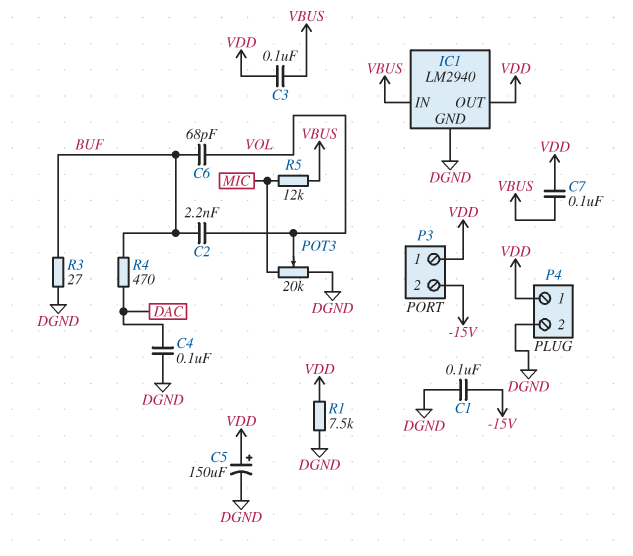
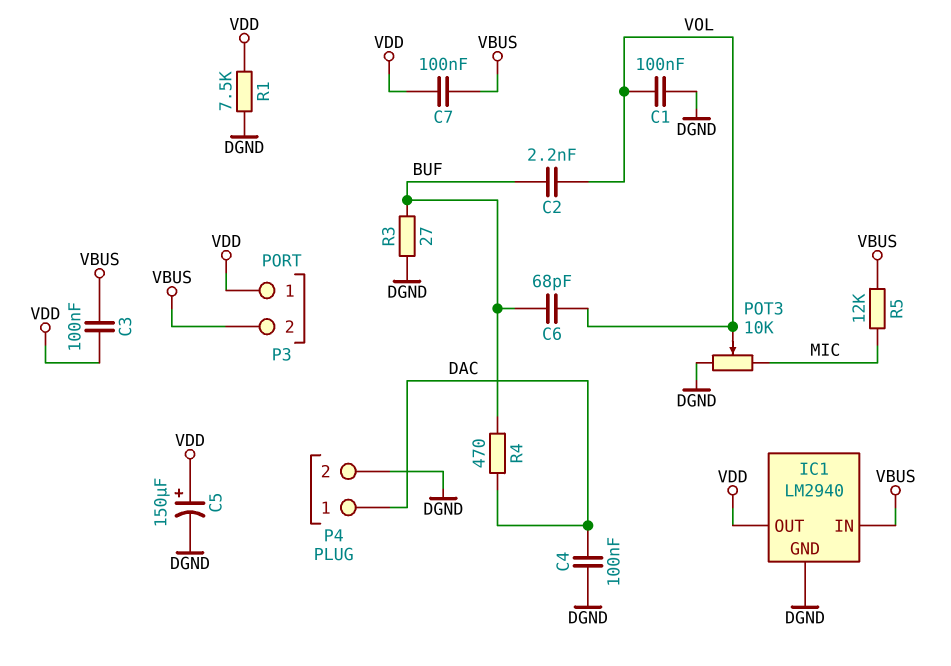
C1: 100nF (-15V, DGND) -> 100nF (DGND, VOL)
P3 pin 2: -15V -> VBUS
P4 pin 1: VDD -> DAC
POT3: 20k (DGND, MIC, wiper VOL) -> 10k (DGND, MIC, wiper VOL)

